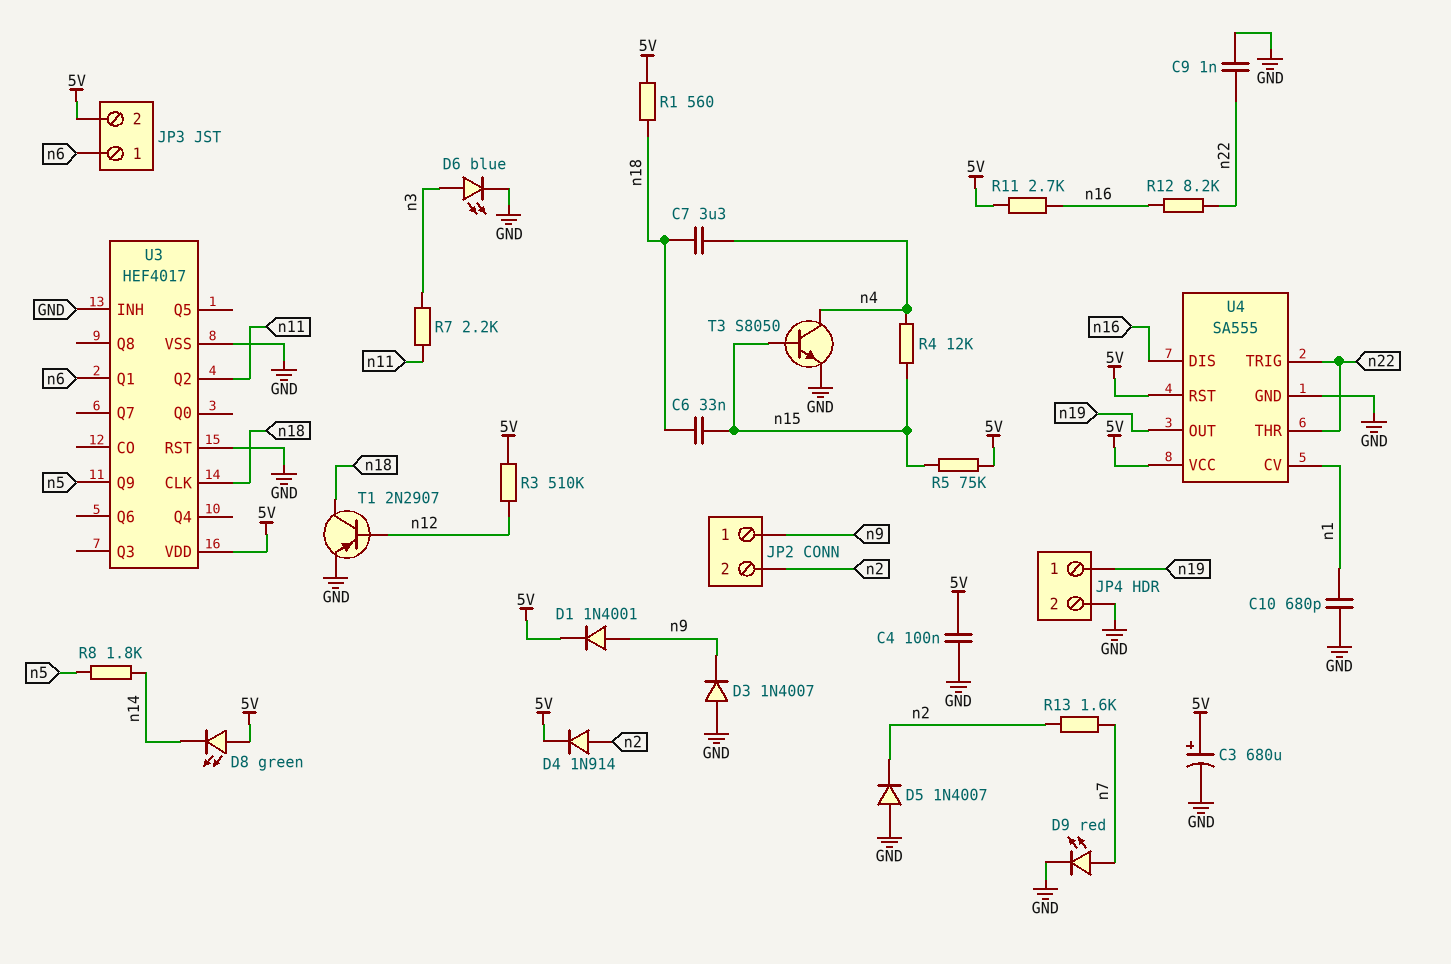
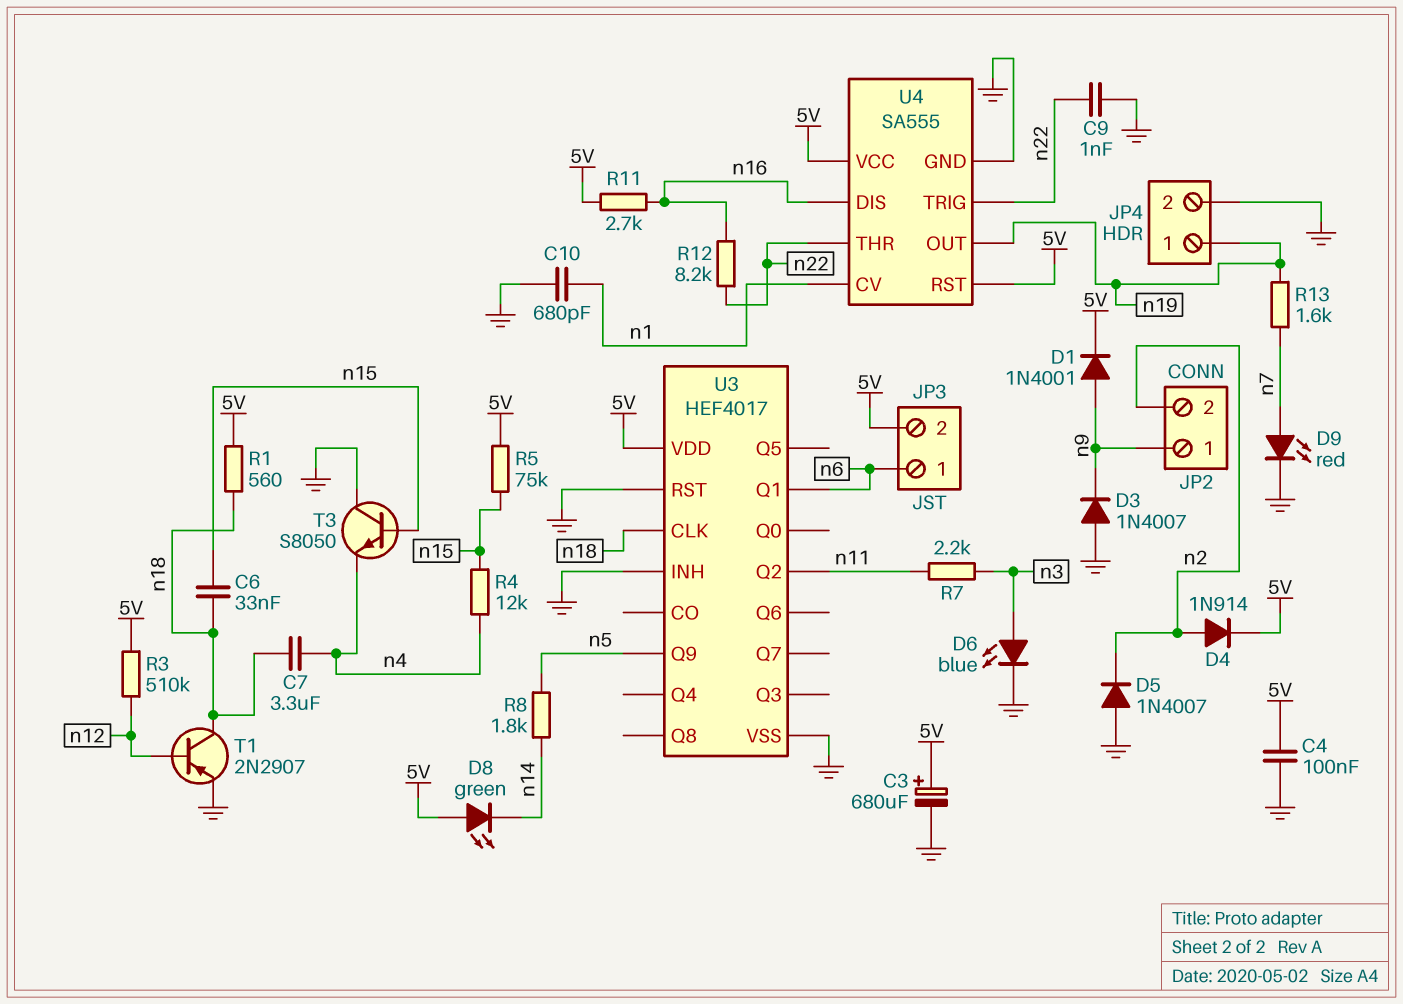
R13: 1.6k (n2, n7) -> 1.6k (n7, n19)
T3: NPN S8050 (B n15, C n4, E GND) -> NPN S8050 (B n15, C GND, E n4)

